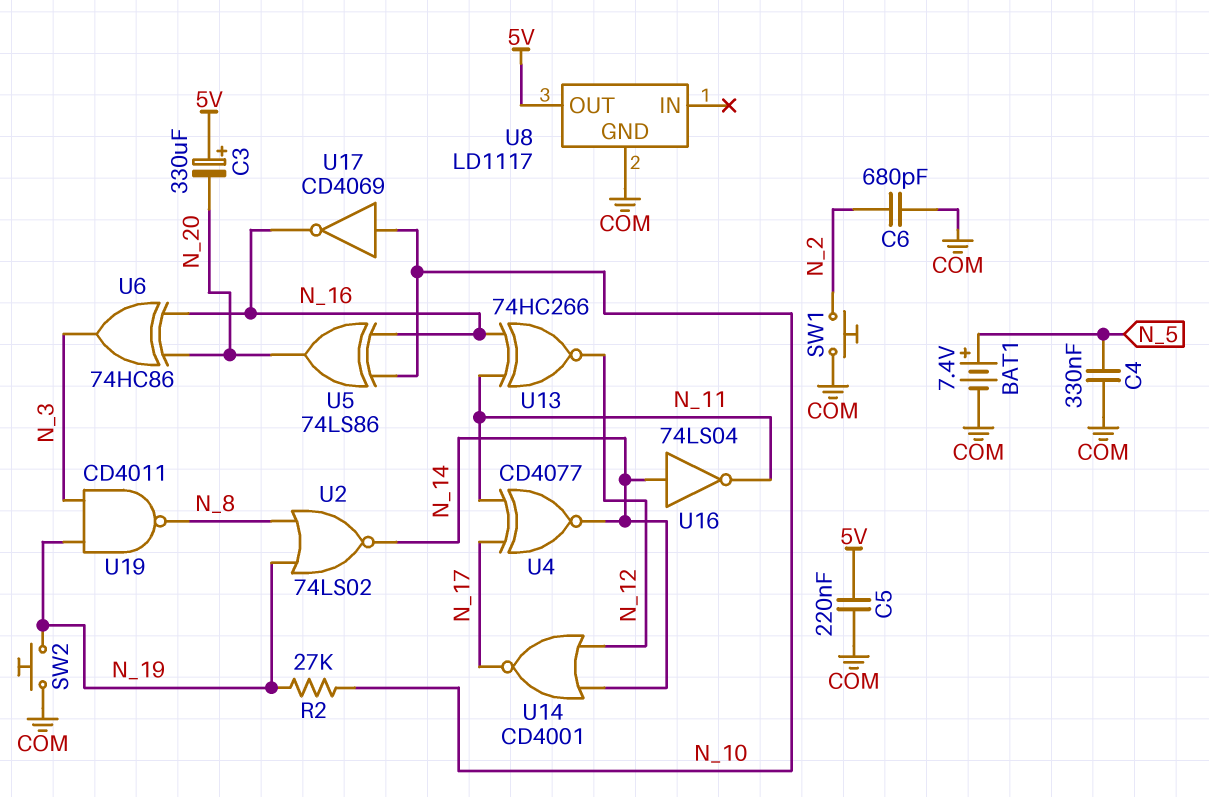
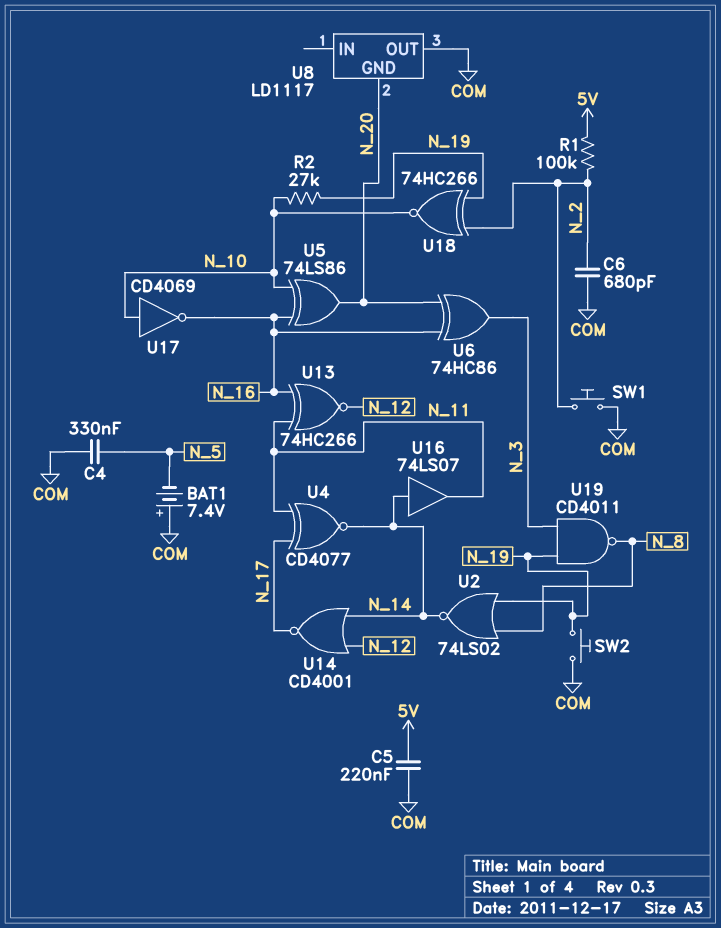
BAT1: 7.4V (plus N_5, minus COM) -> 7.4V (plus COM, minus N_5)
C3: 330uF (plus 5V, minus N_20) -> none
R1: none -> 100k (5V, N_2)
U8 pin GND: COM -> N_20
U8 pin OUT: 5V -> COM
U16: NOT 74LS04 (in N_14, out N_11) -> buffer 74LS07 (in N_14, out N_11)
U18: none -> XNOR 74HC266 (in N_2, in N_19, out N_10)

